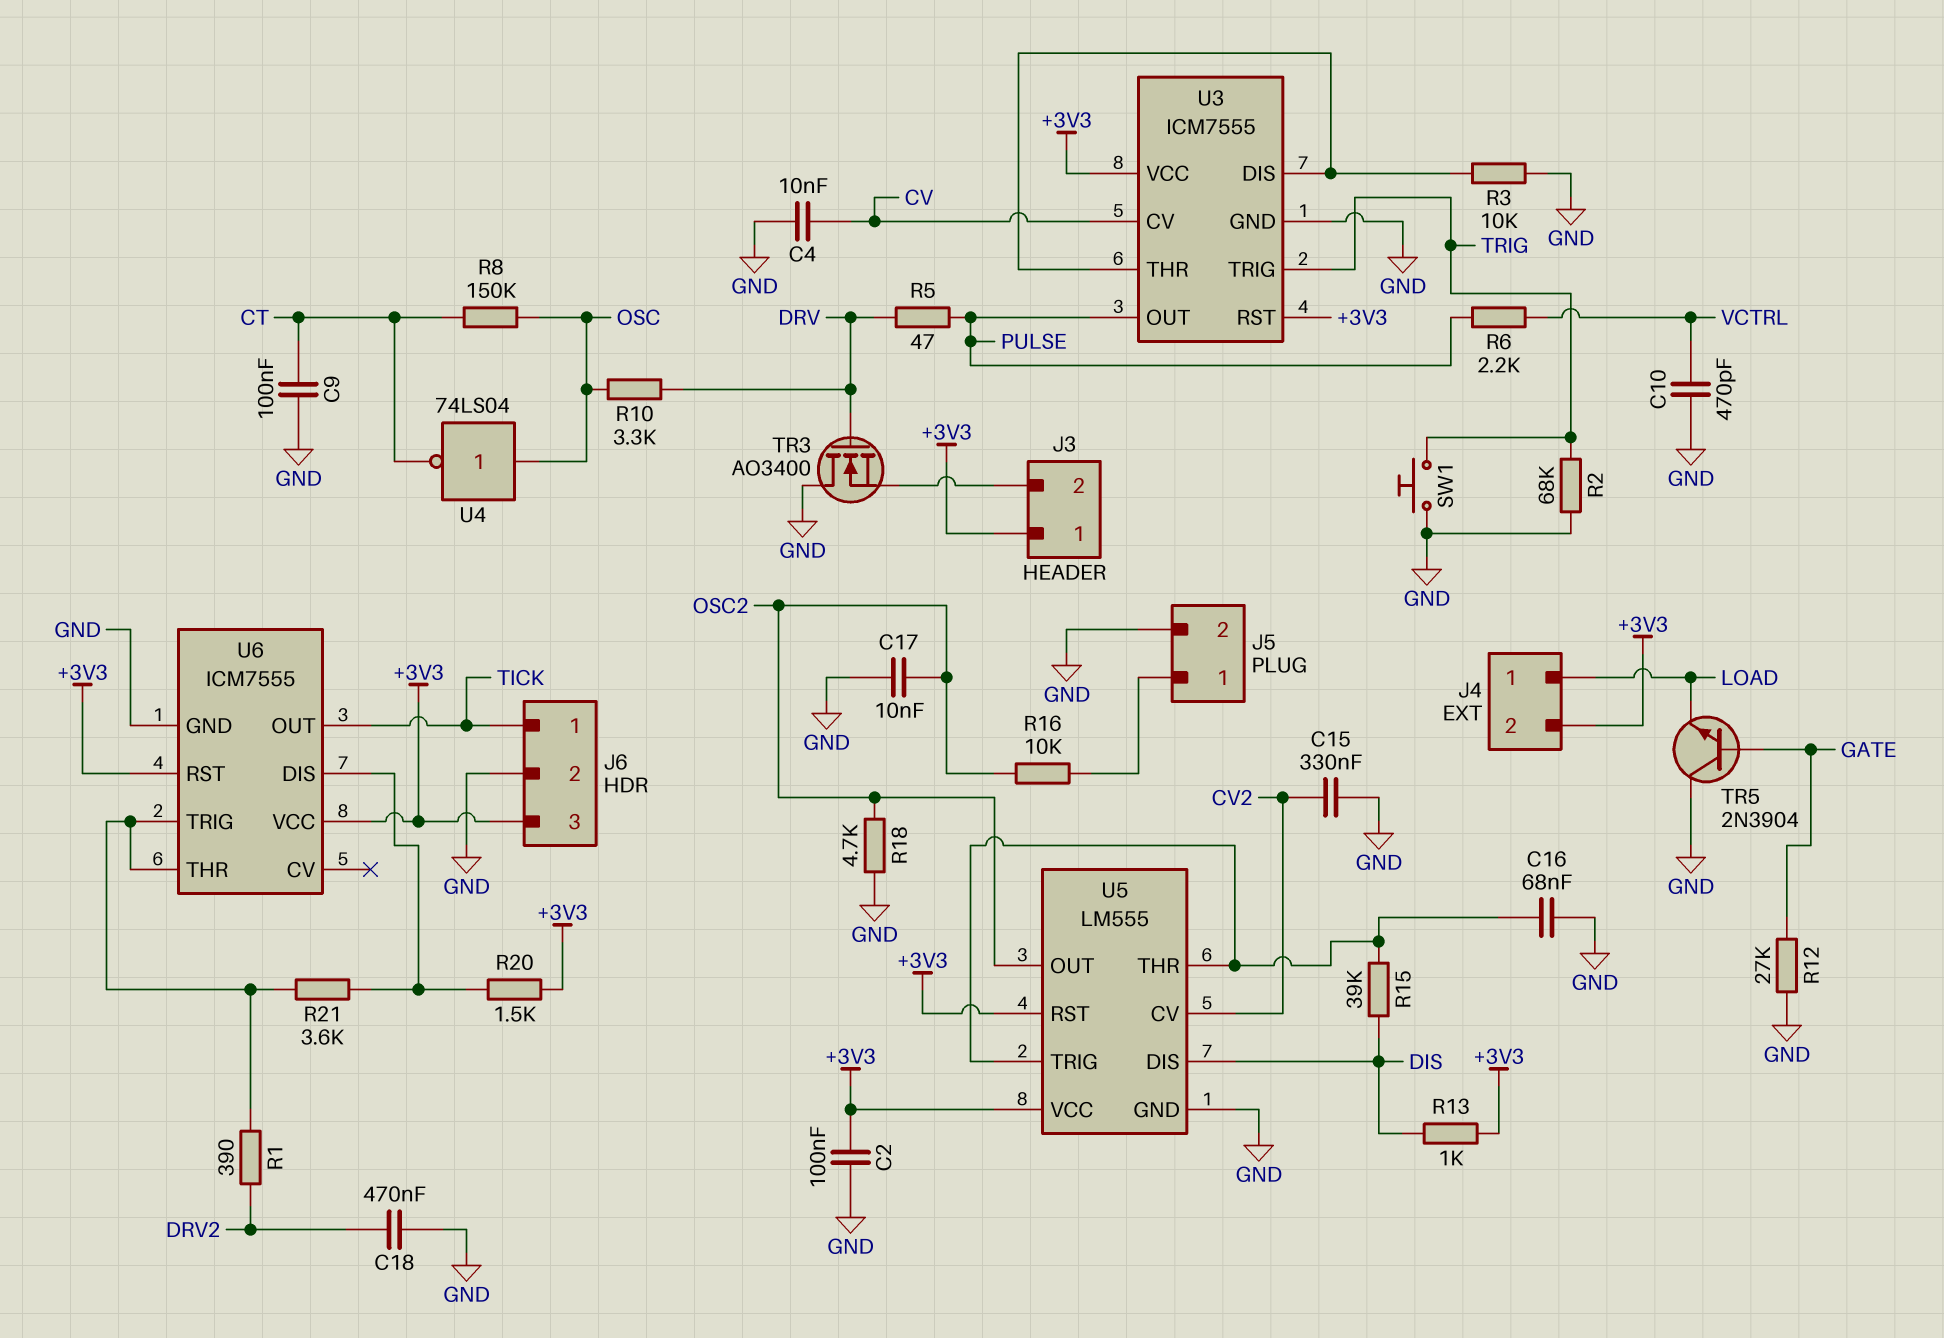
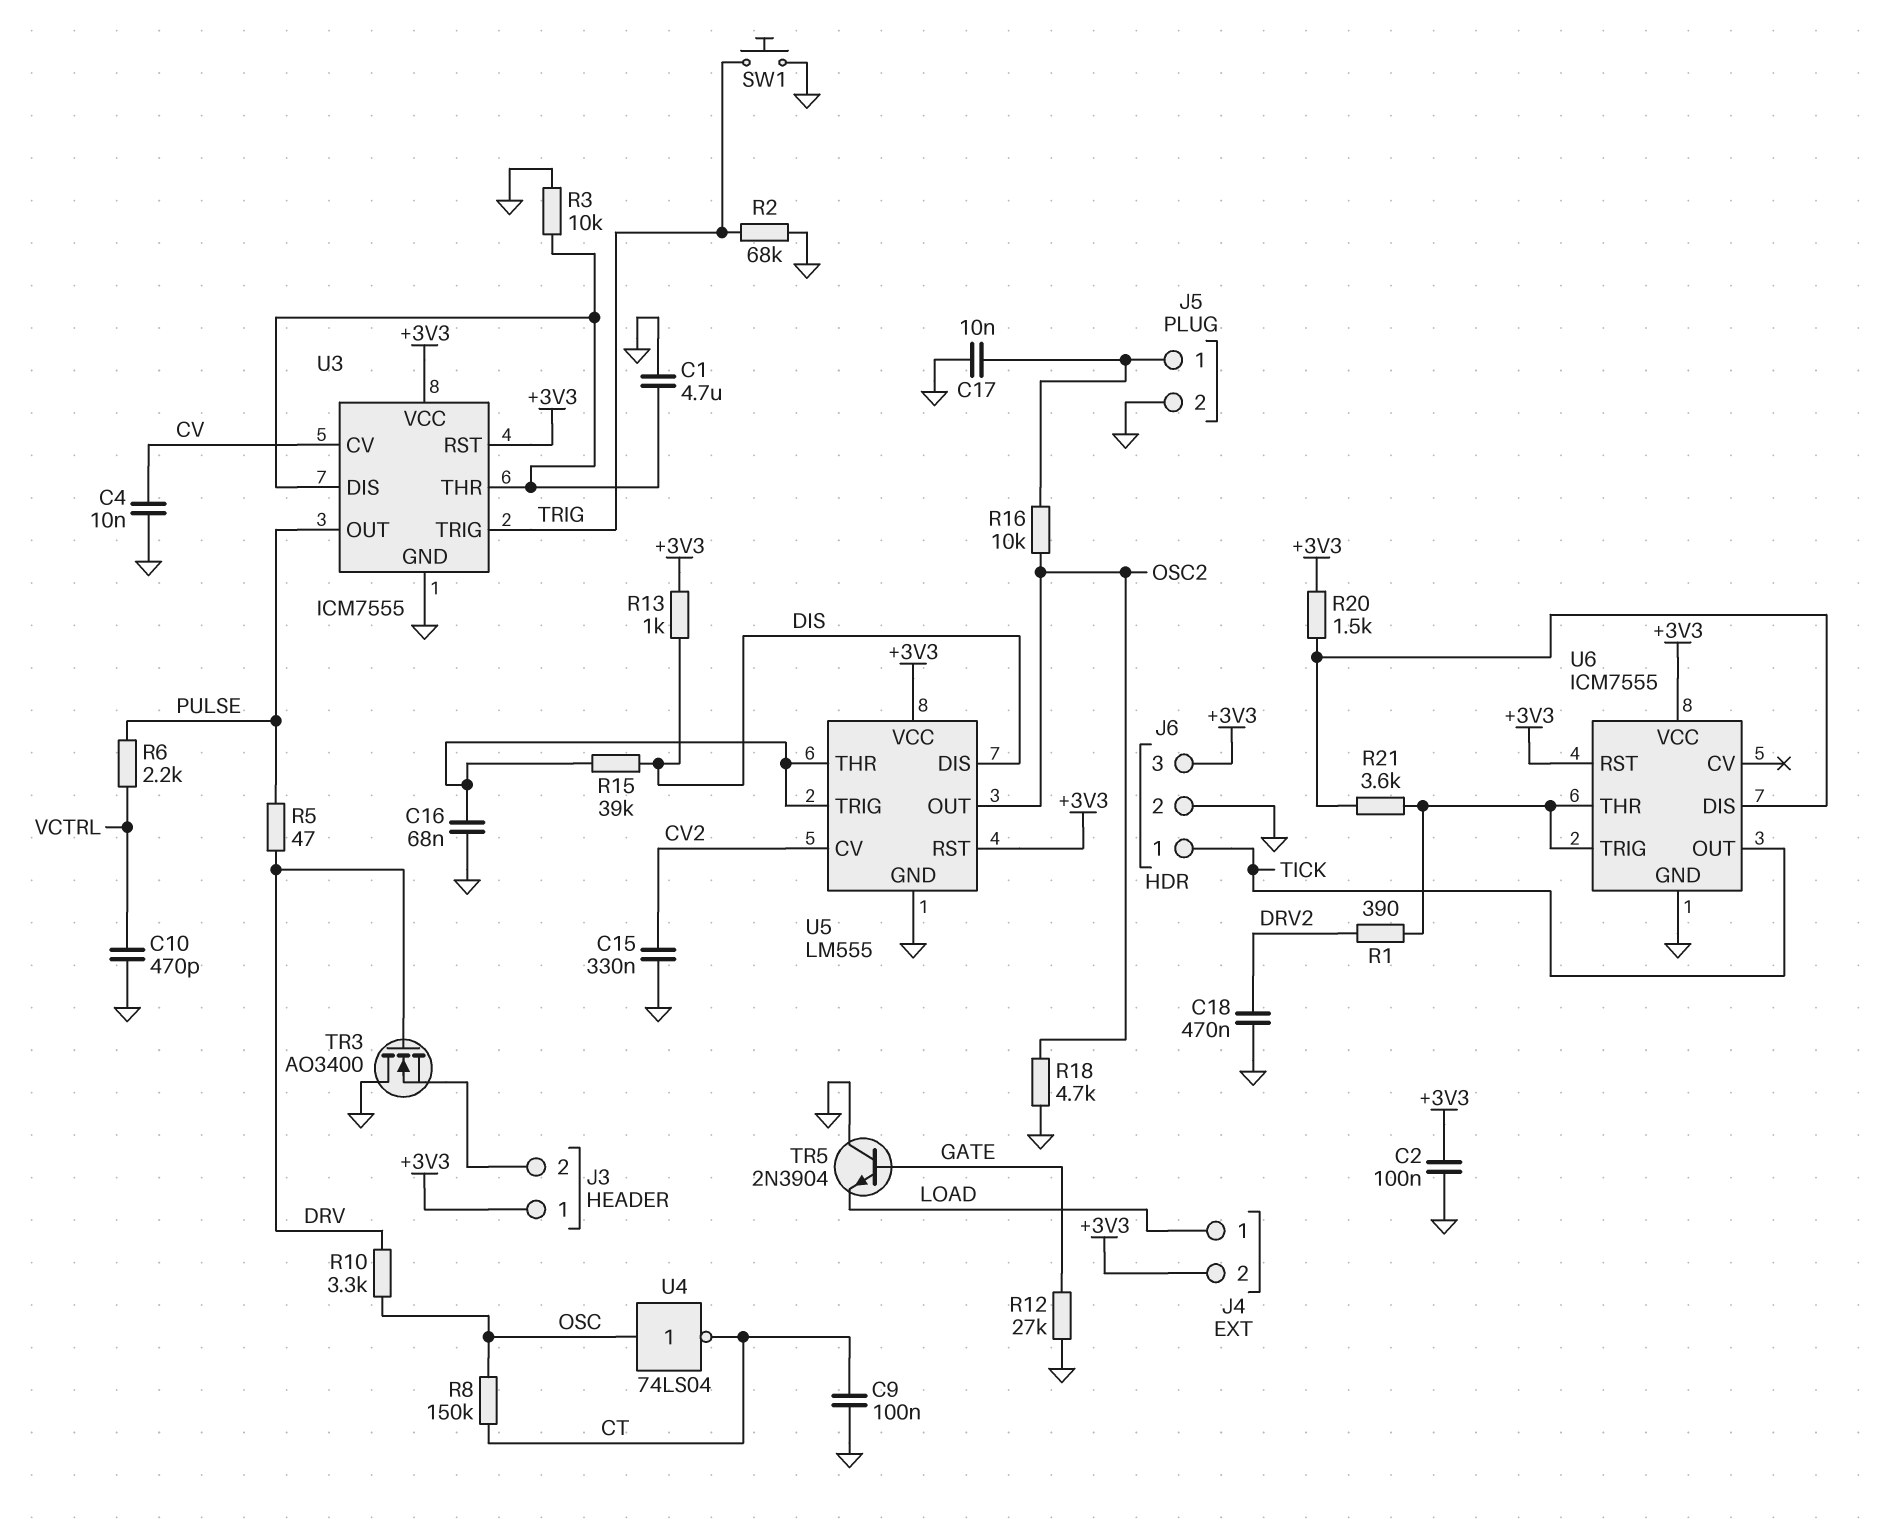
C1: none -> 4.7uF (GND, U3/DIS)
C17: 10nF (GND, OSC2) -> 10nF (GND, J5/1)

